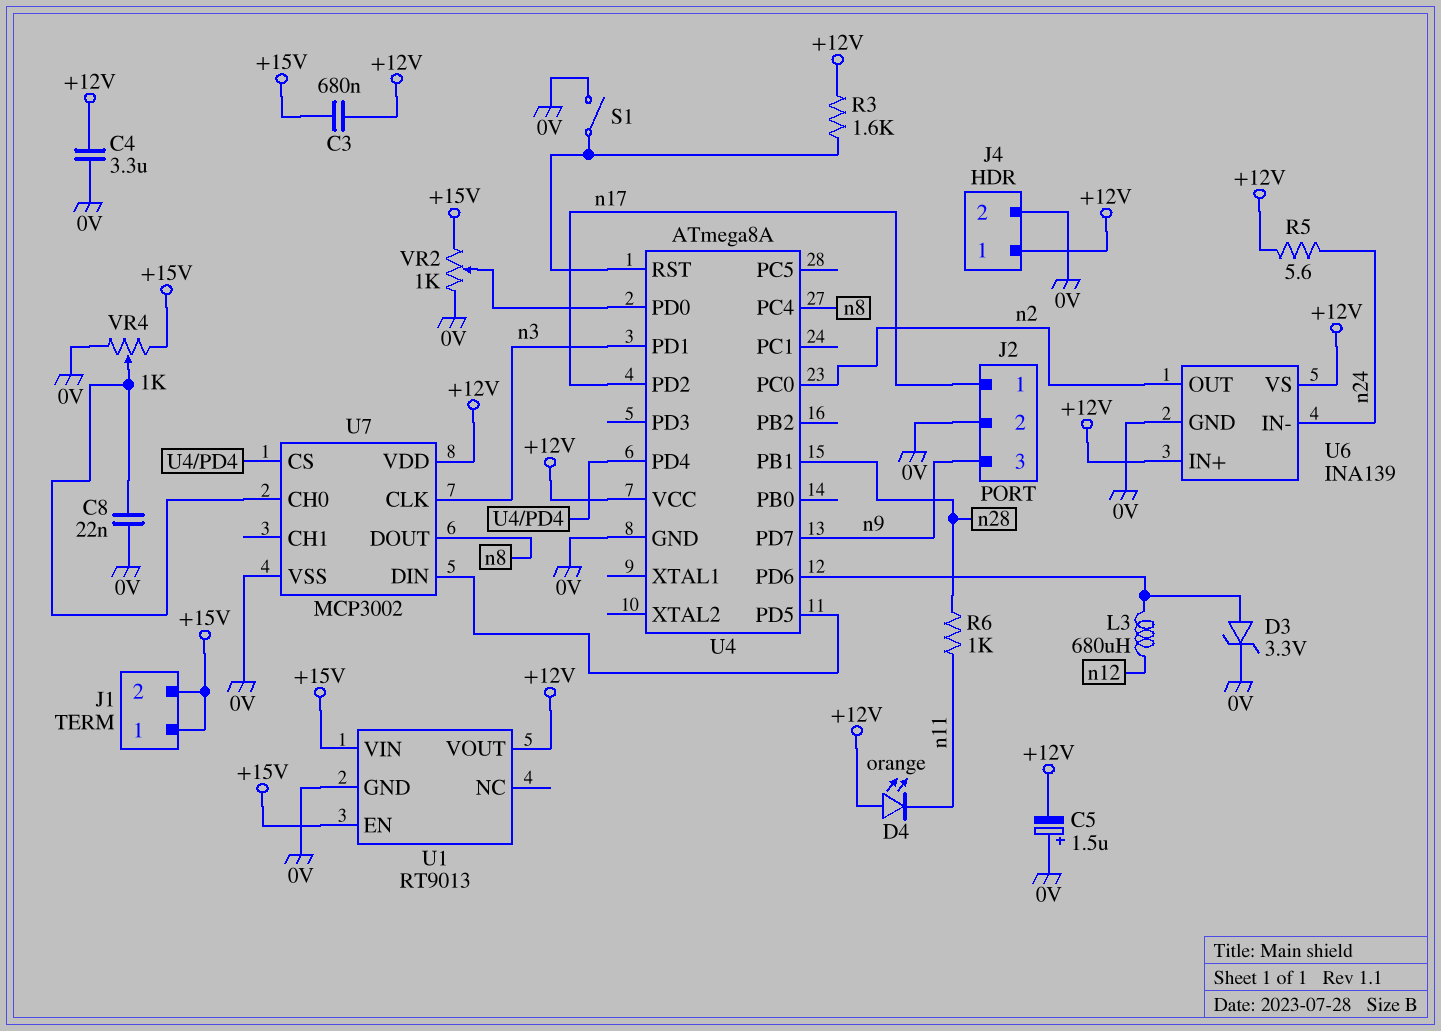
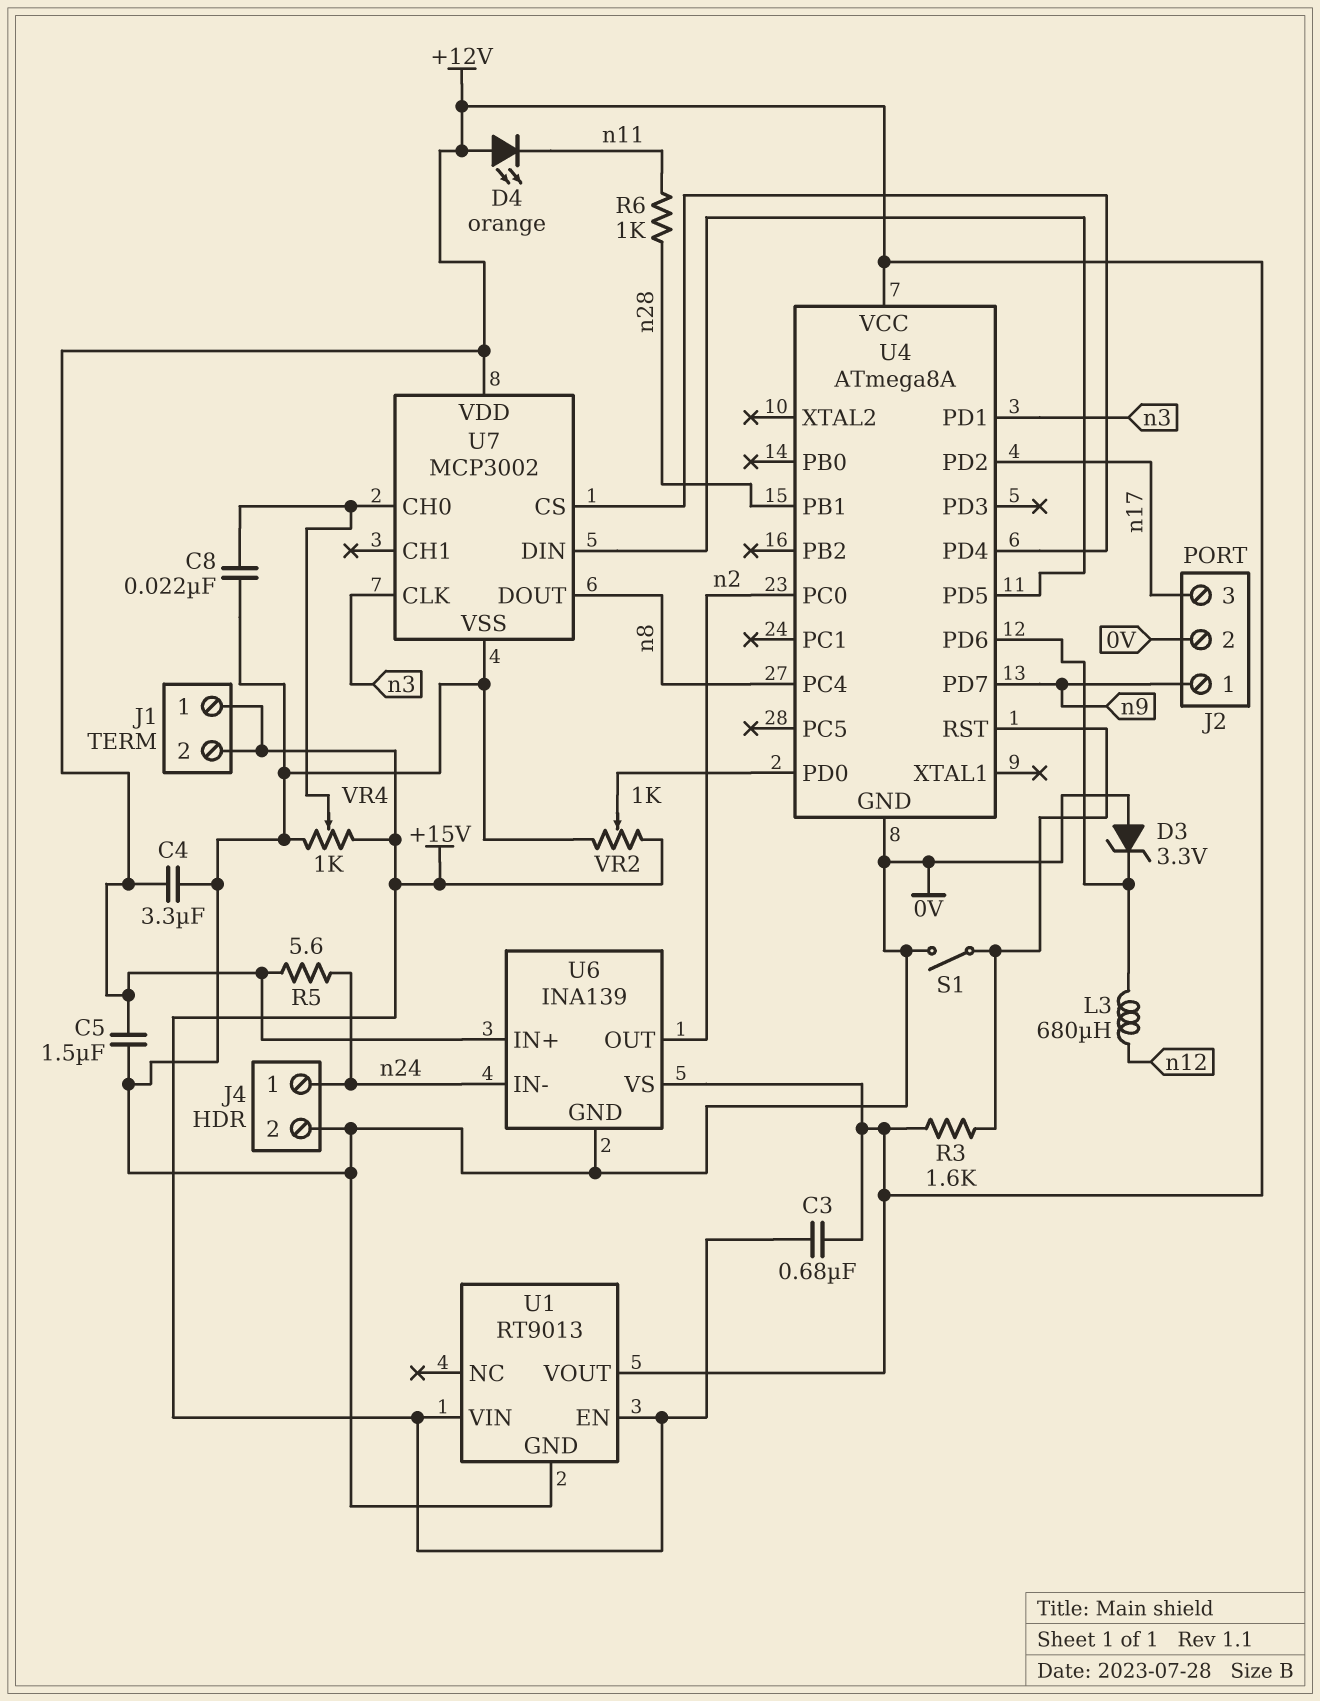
C5: 1.5uF (plus 0V, minus +12V) -> 1.5uF (+12V, 0V)
D3: zener 3.3V (A U4/PD6, K 0V) -> zener 3.3V (A 0V, K U4/PD6)
J2 pin 1: n17 -> n9
J2 pin 3: n9 -> n17
J4 pin 1: +12V -> n24

